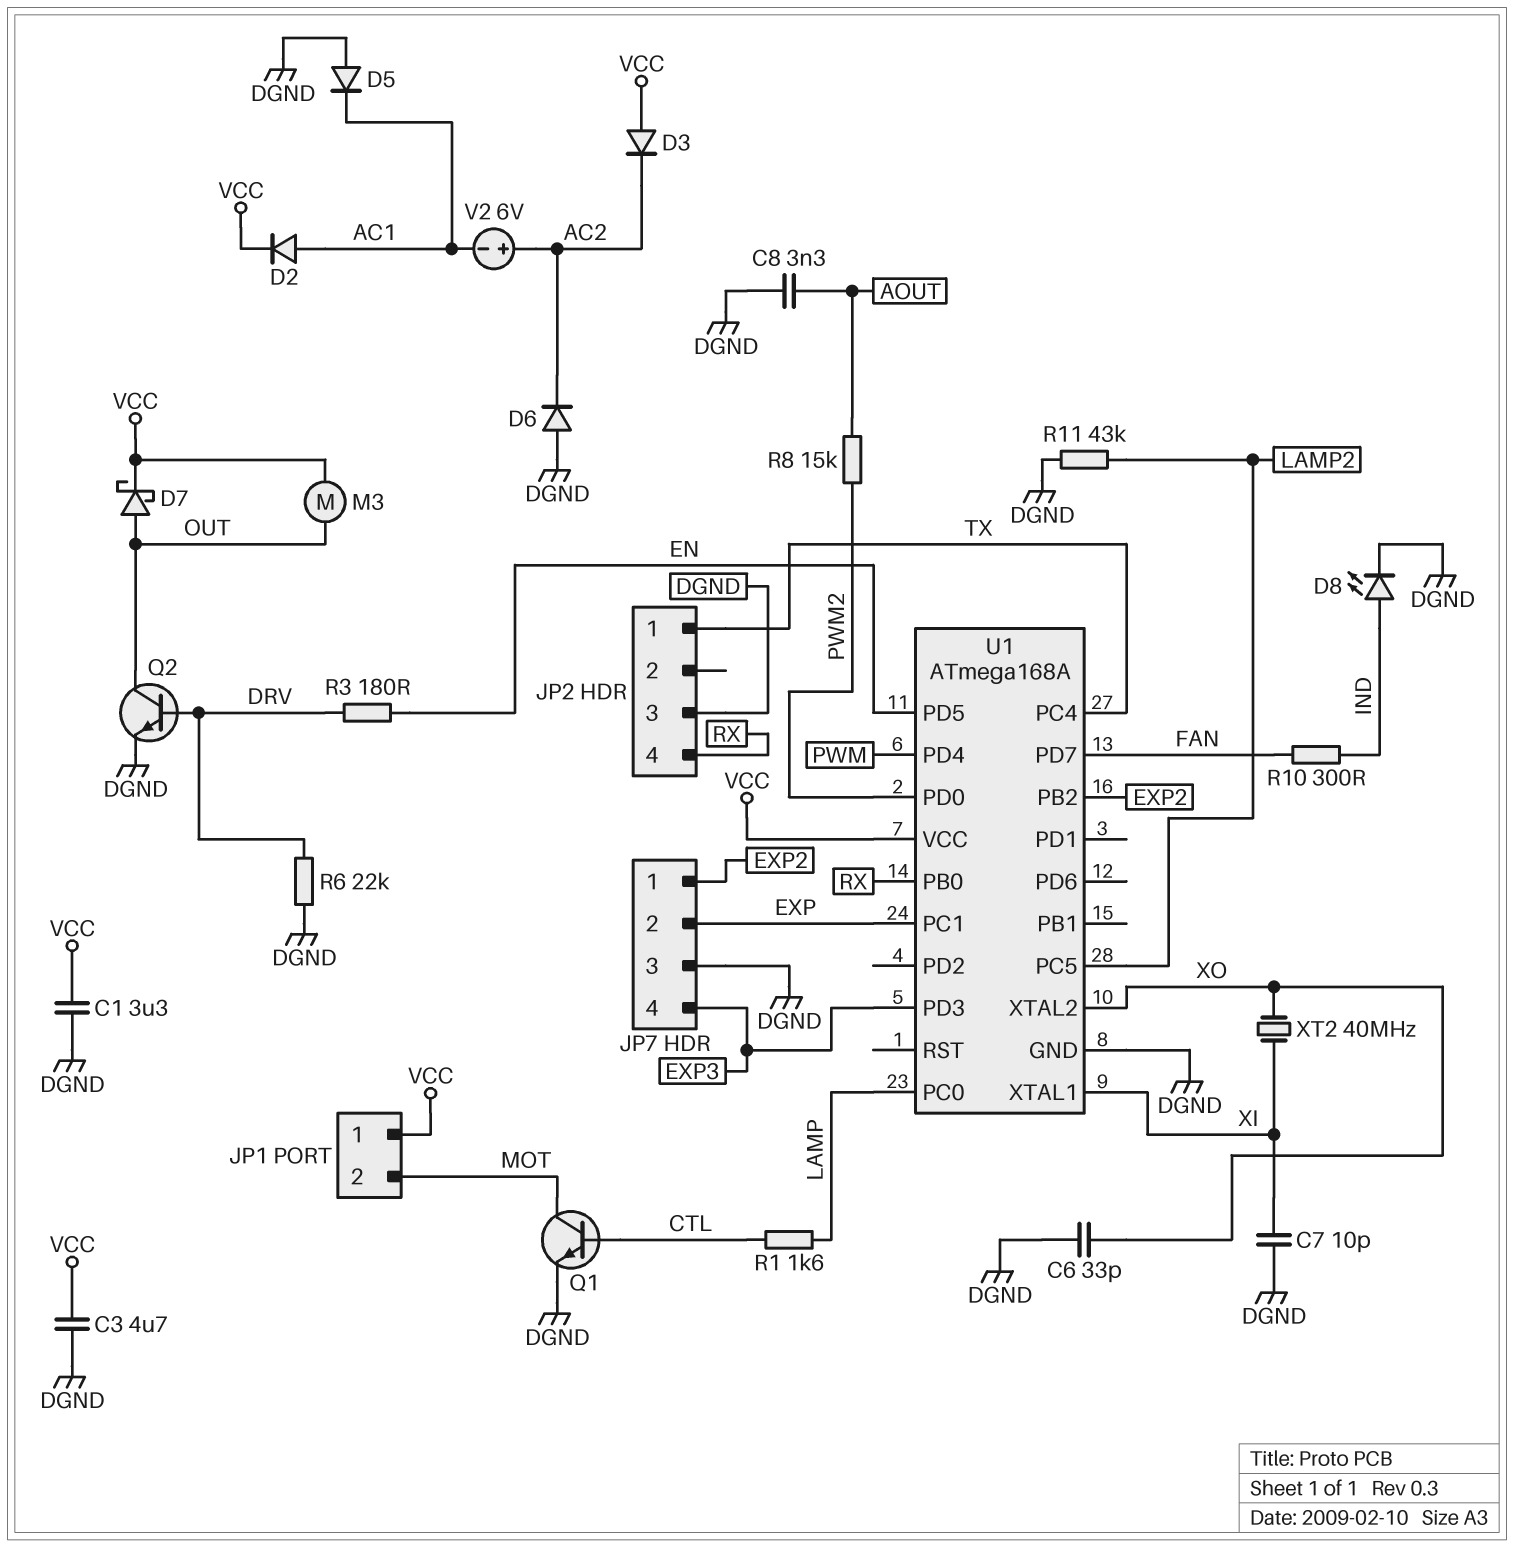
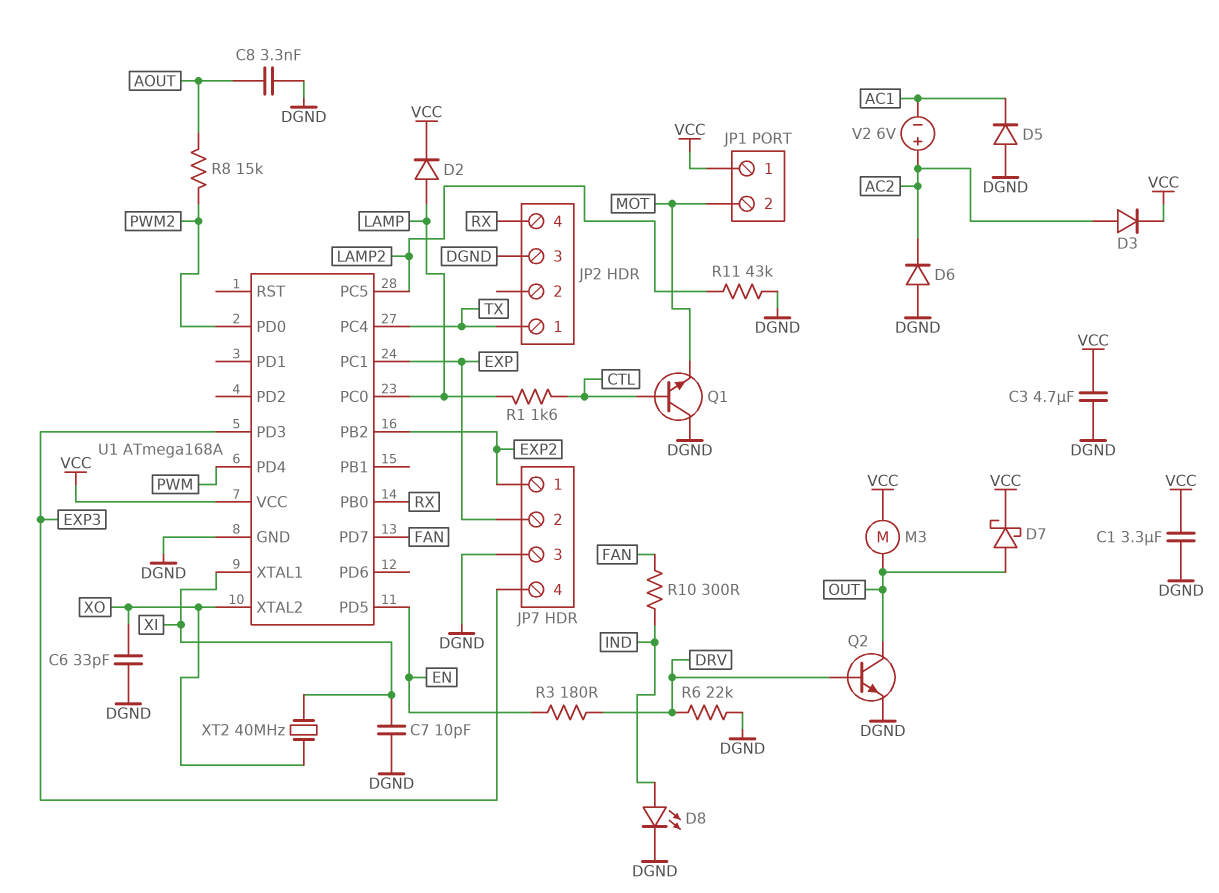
D2: diode (A AC1, K VCC) -> diode (A LAMP, K VCC)
D3: diode (A VCC, K AC2) -> diode (A AC2, K VCC)
Q1: NPN (B CTL, C MOT, E DGND) -> NPN (B CTL, C DGND, E MOT)

